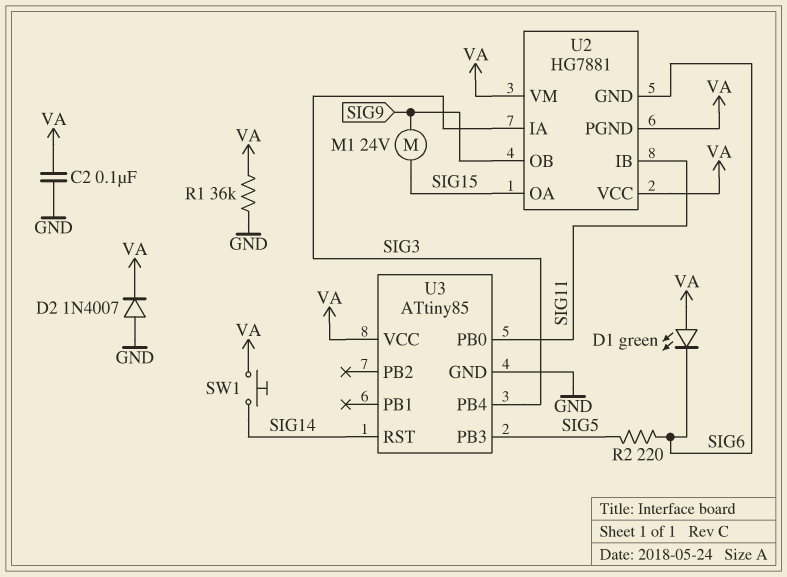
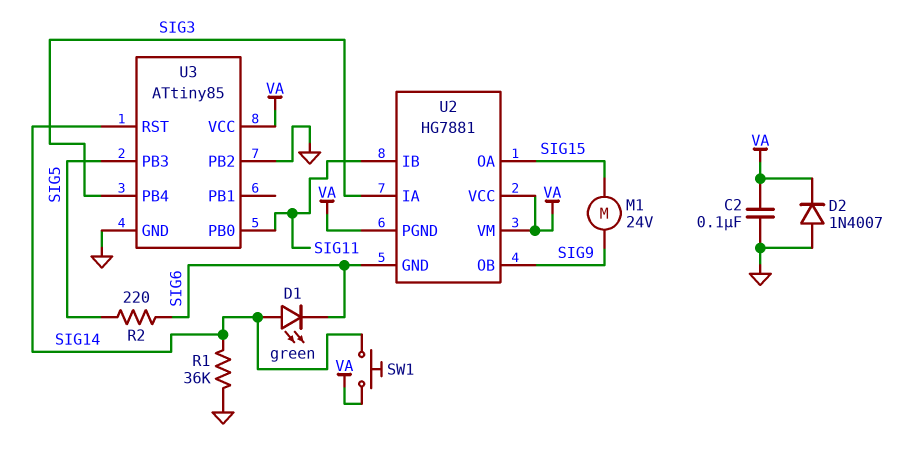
D1: LED green (A VA, K SIG6) -> LED green (A SIG14, K SIG6)
R1: 36k (GND, VA) -> 36k (GND, SIG14)
U3 pin PB2: none -> GND

